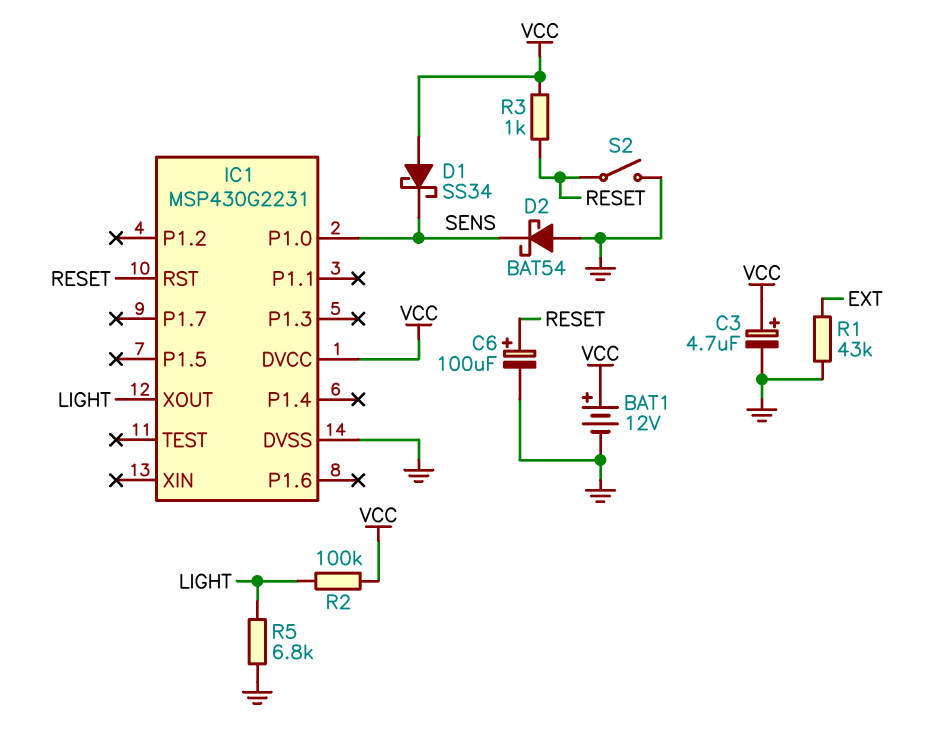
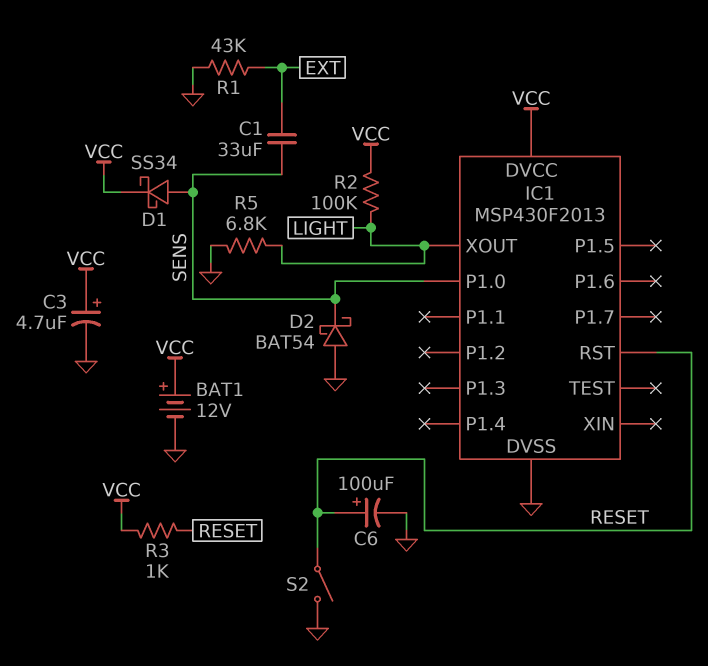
C1: none -> 33uF (EXT, SENS)
D1: schottky SS34 (A VCC, K SENS) -> schottky SS34 (A SENS, K VCC)
IC1: MSP430G2231 -> MSP430F2013

